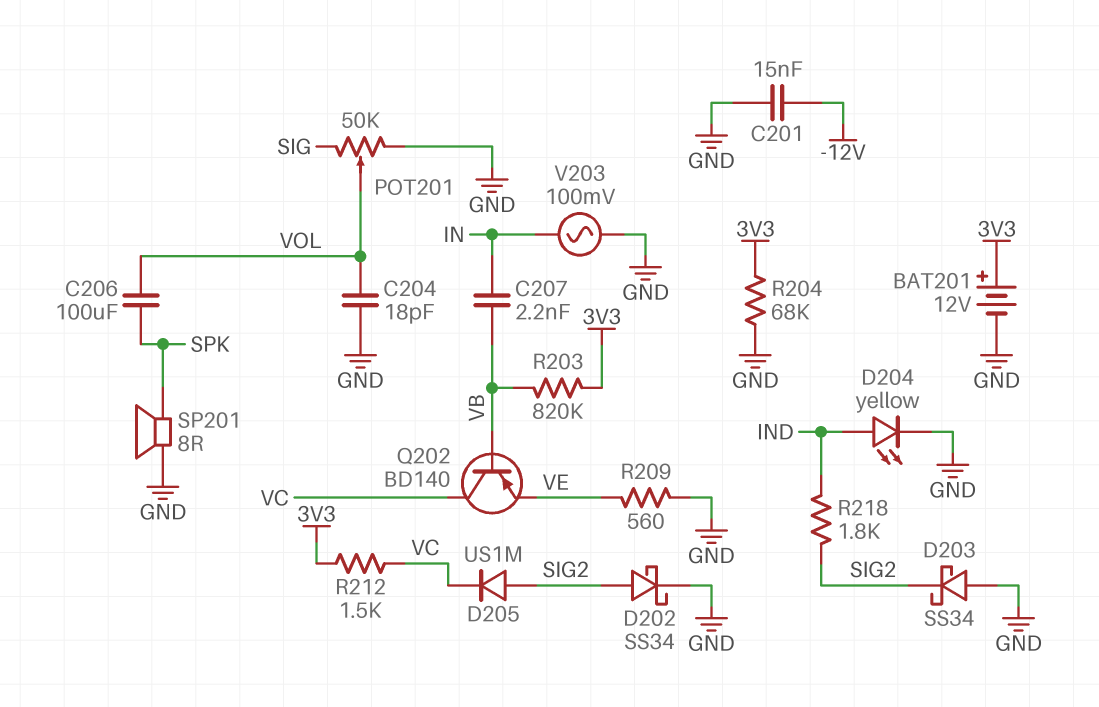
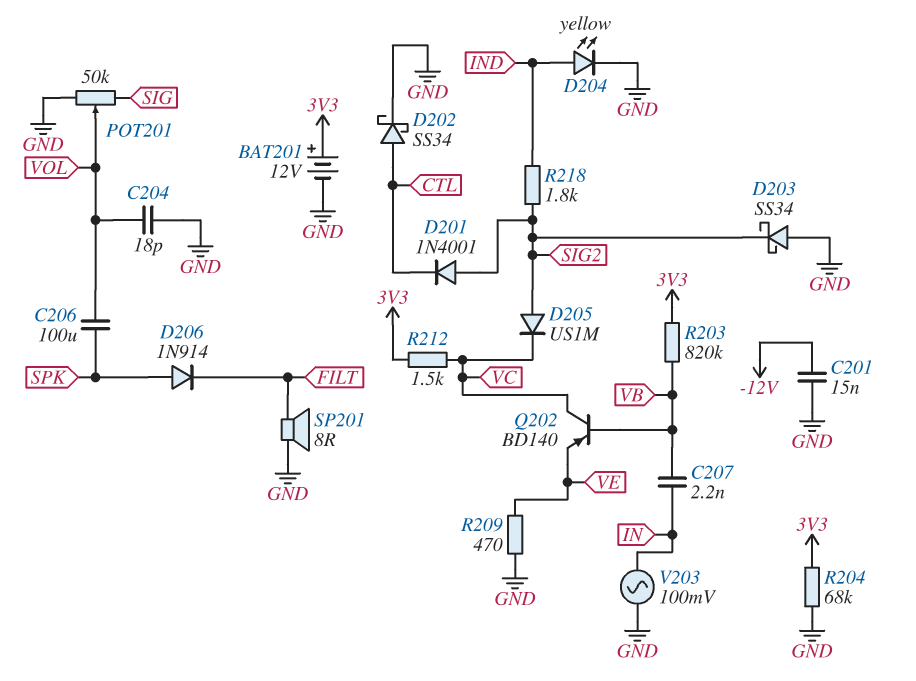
D201: none -> diode 1N4001 (A SIG2, K CTL)
D202: schottky SS34 (A SIG2, K GND) -> schottky SS34 (A CTL, K GND)
D206: none -> diode 1N914 (A SPK, K FILT)
R209: 560 (GND, VE) -> 470 (GND, VE)
SP201: speaker 8R (GND, SPK) -> speaker 8R (FILT, GND)

